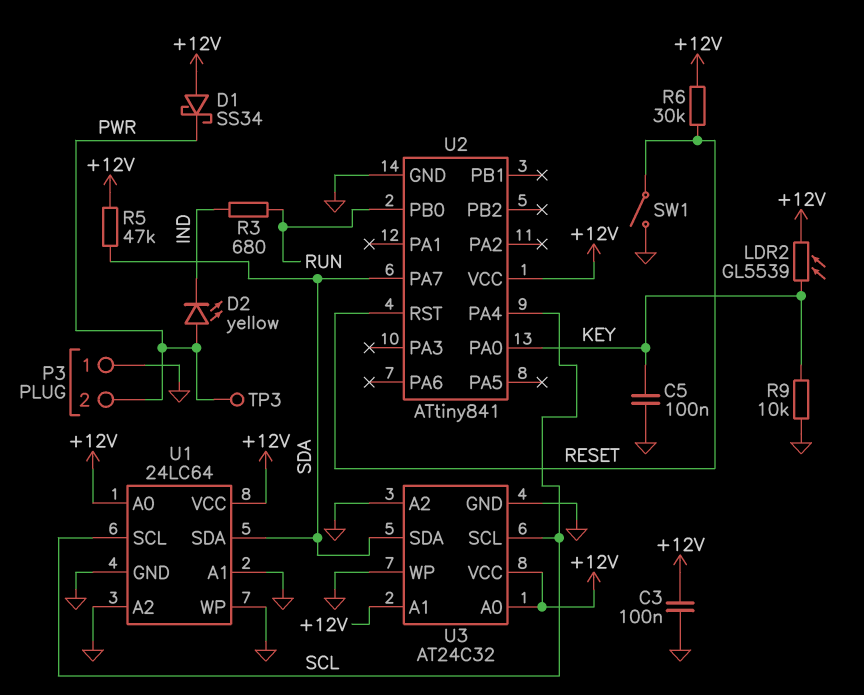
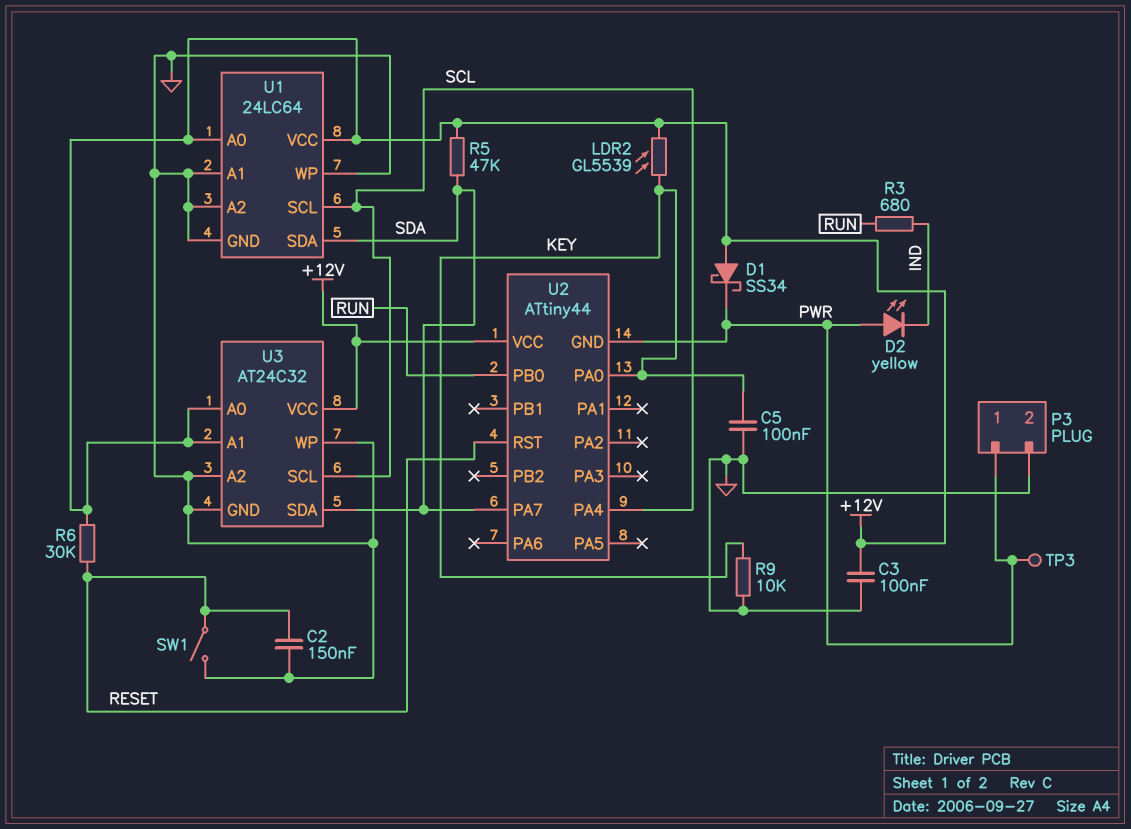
C2: none -> 150nF (GND, RESET)
P3 pin 1: GND -> PWR
P3 pin 2: PWR -> GND
U2: ATtiny841 -> ATtiny44
U2 pin GND: GND -> PWR

